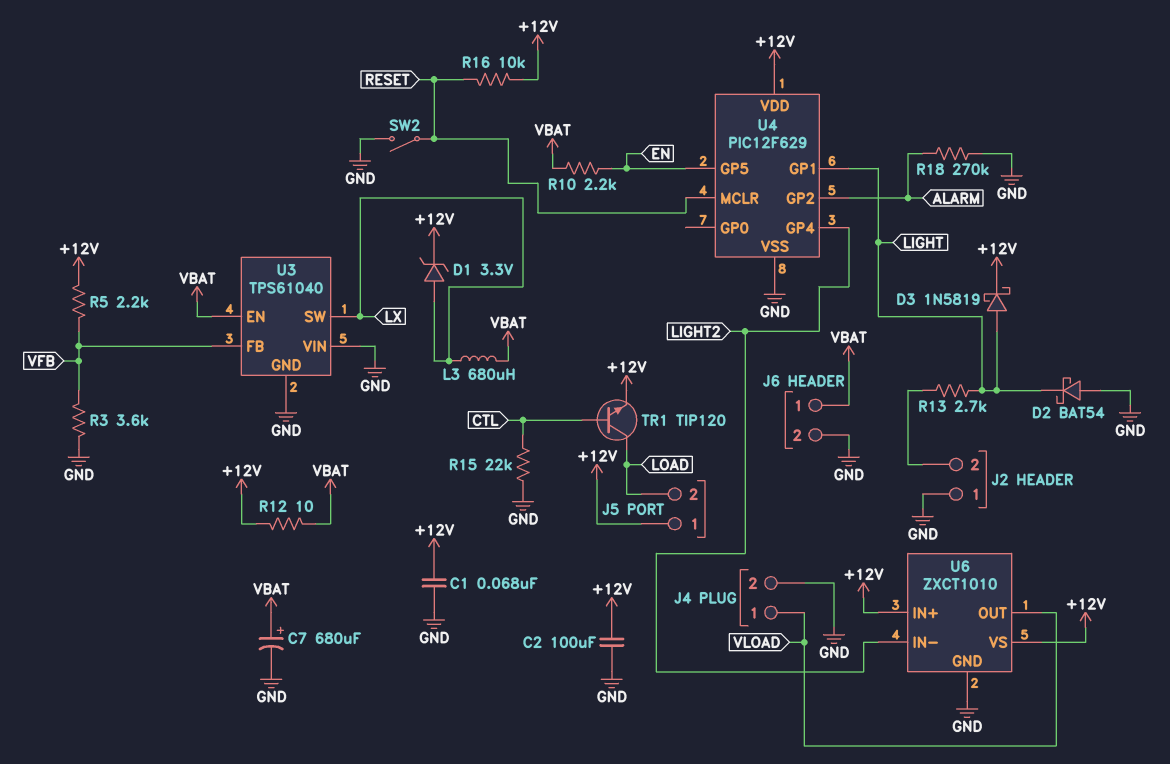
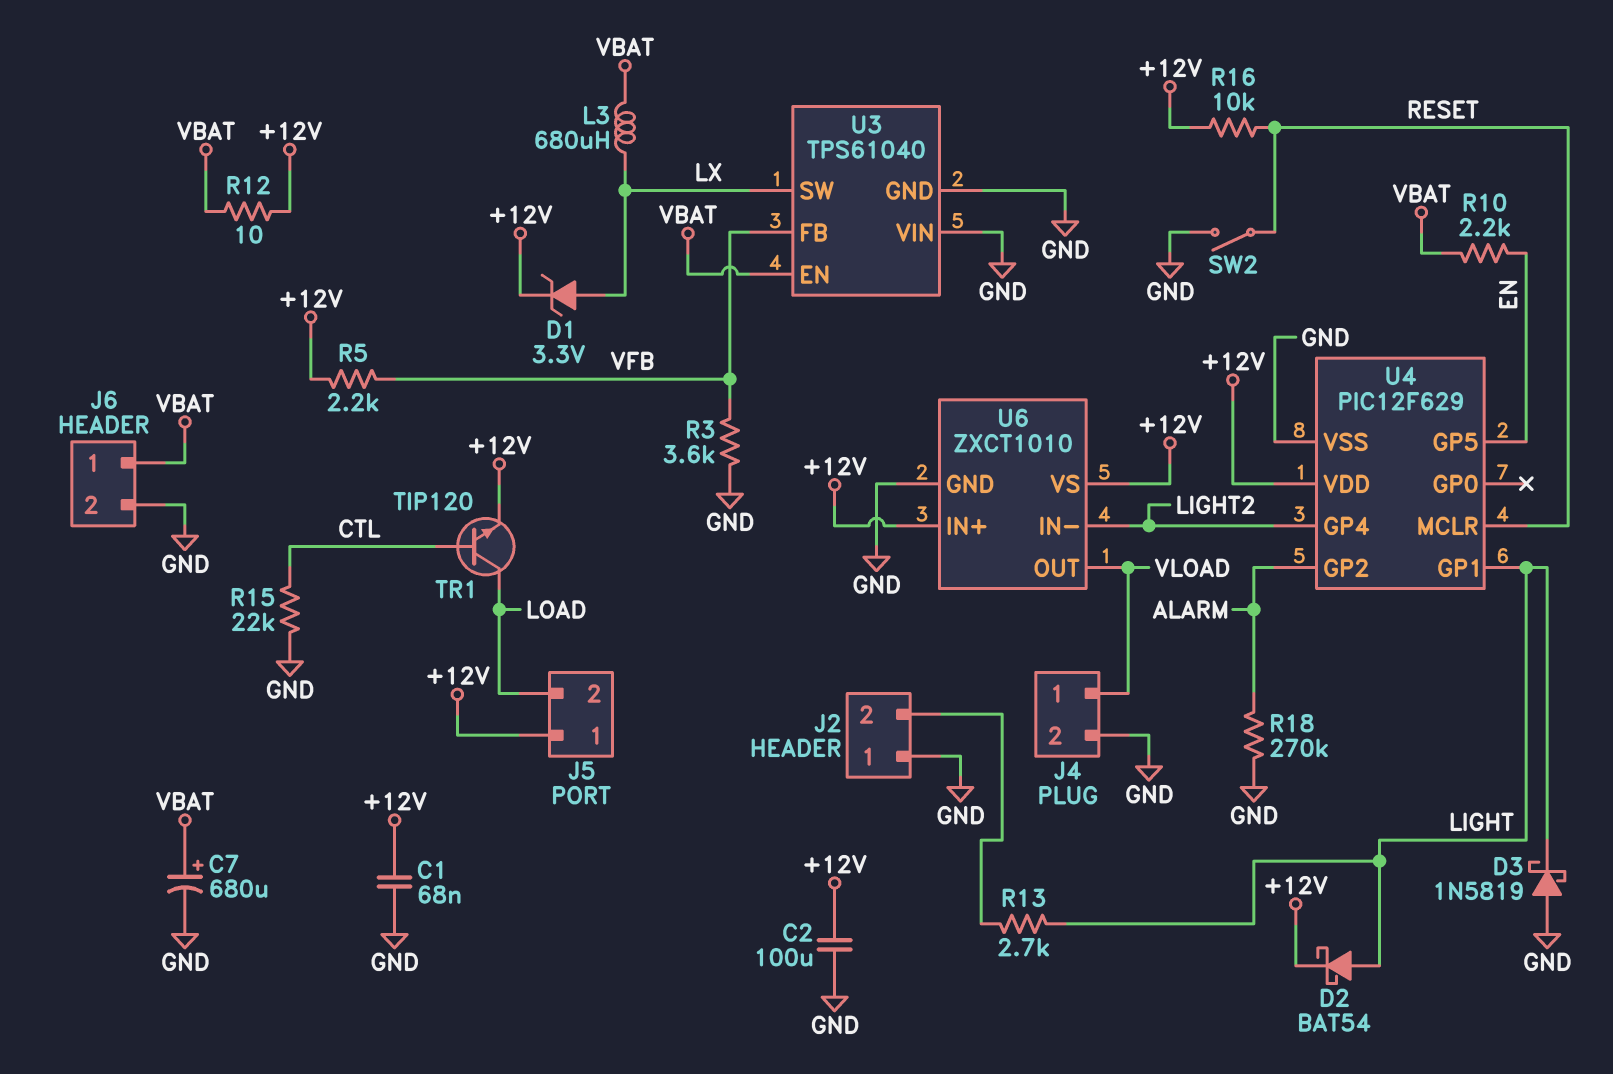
D2: schottky BAT54 (A GND, K LIGHT) -> schottky BAT54 (A LIGHT, K +12V)
D3: schottky 1N5819 (A LIGHT, K +12V) -> schottky 1N5819 (A GND, K LIGHT)

